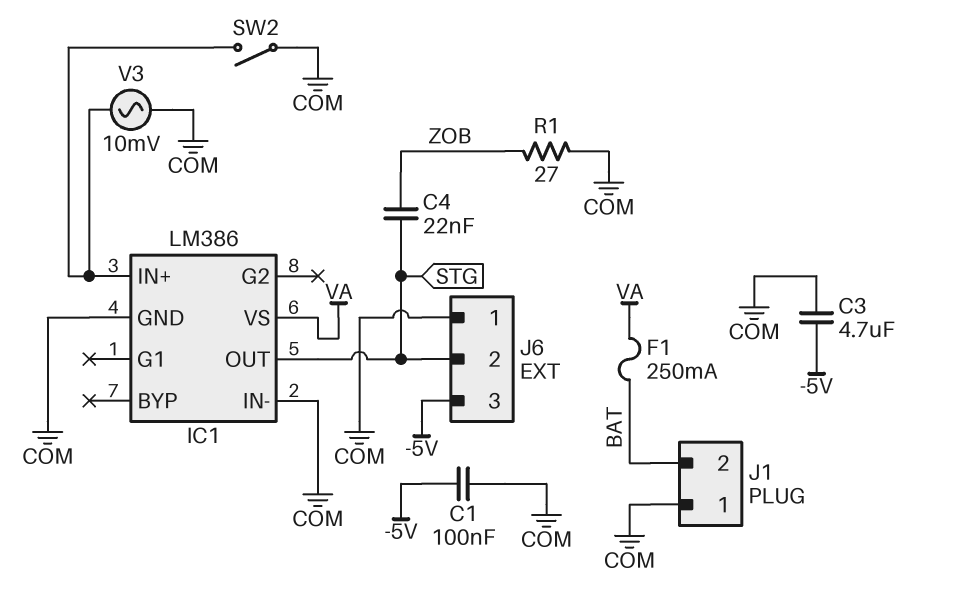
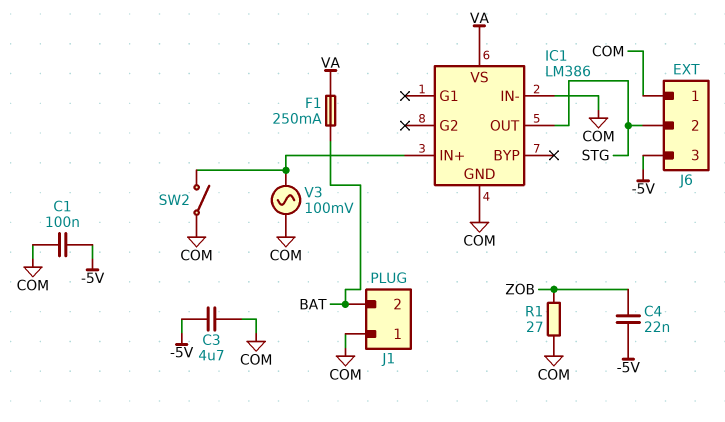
C4: 22nF (STG, ZOB) -> 22nF (-5V, ZOB)
V3: AC 10mV (COM, IC1/IN+) -> AC 100mV (COM, IC1/IN+)

